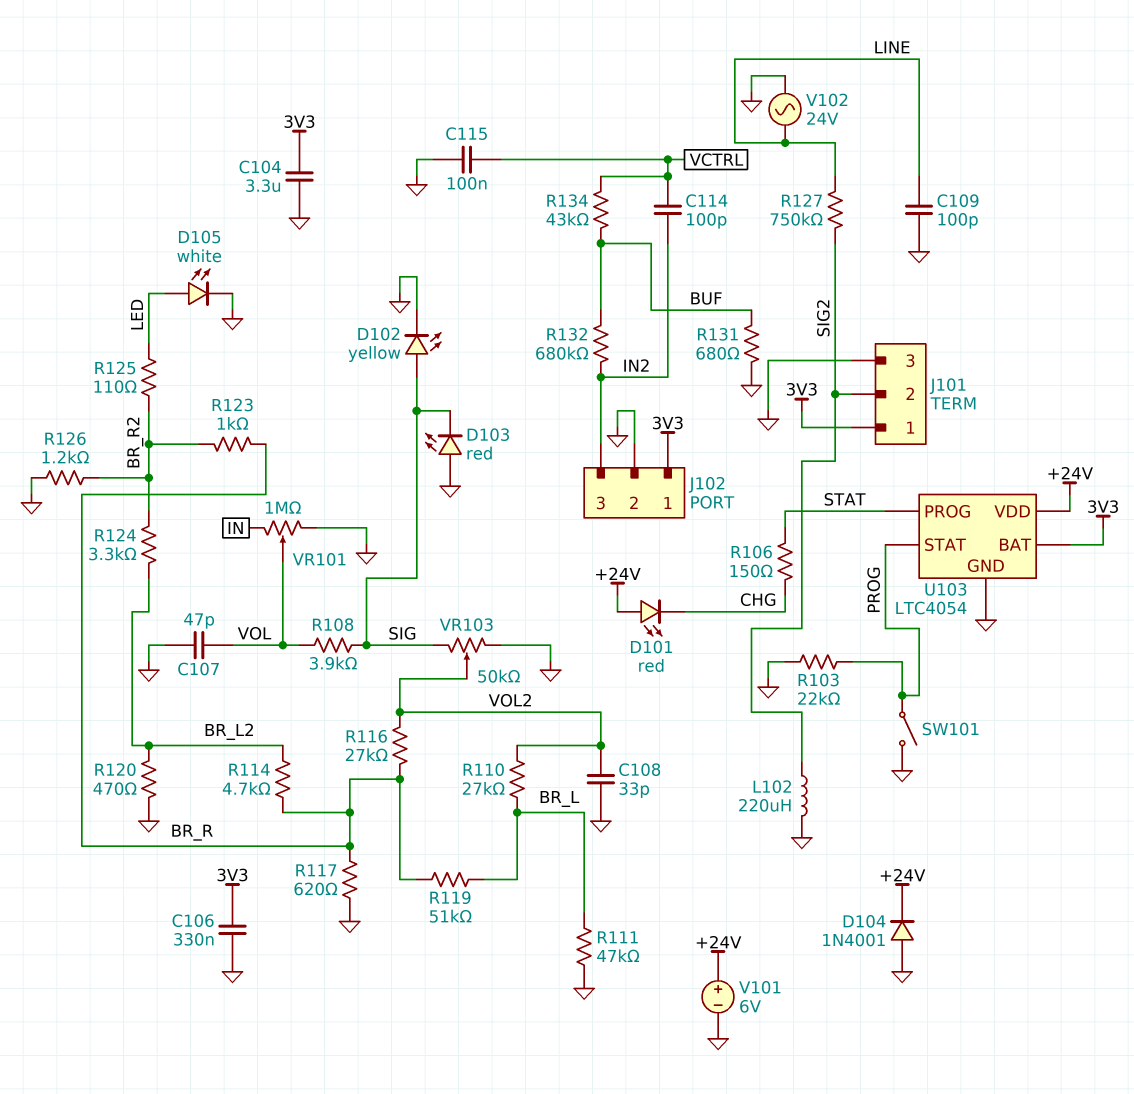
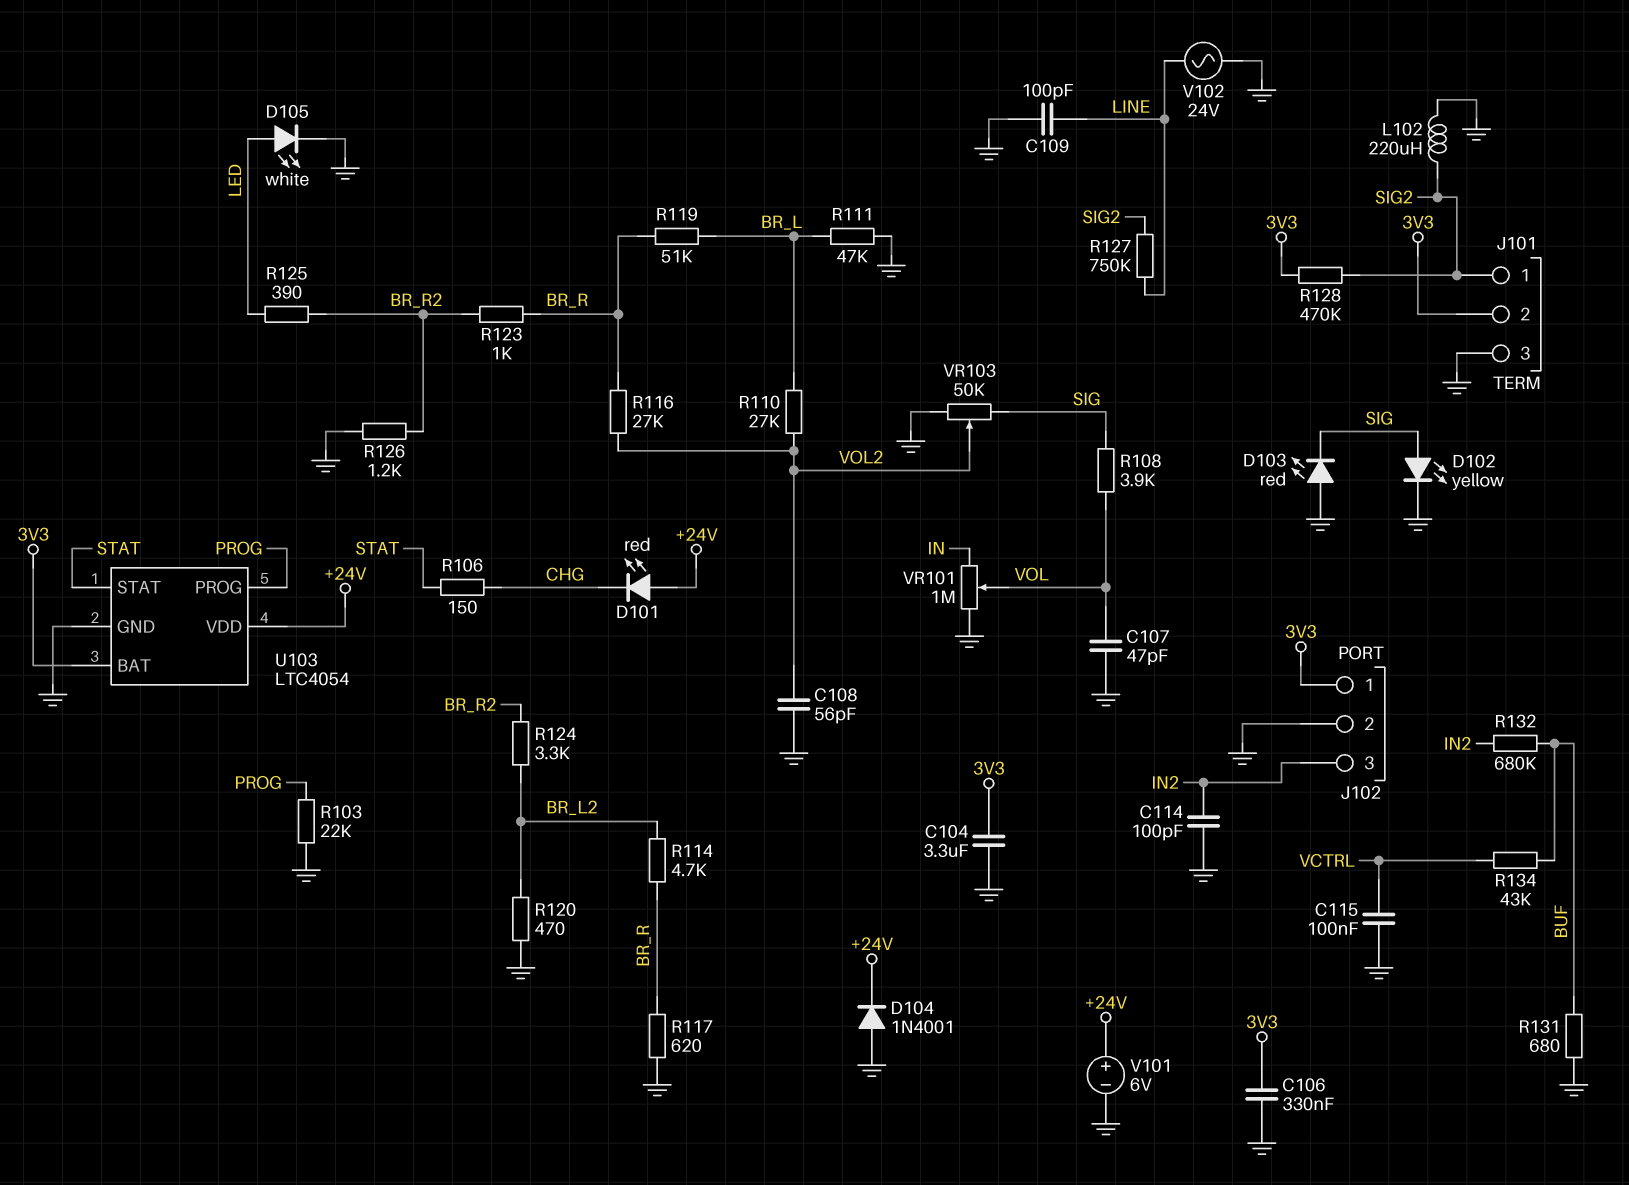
C108: 33pF (GND, VOL2) -> 56pF (GND, VOL2)
C114: 100pF (IN2, VCTRL) -> 100pF (GND, IN2)
J101 pin 1: 3V3 -> SIG2
J101 pin 2: SIG2 -> 3V3
R125: 110 (BR_R2, LED) -> 390 (BR_R2, LED)
R128: none -> 470k (3V3, SIG2)
SW101: switch (GND, PROG) -> none
U103 pin PROG: STAT -> PROG
U103 pin STAT: PROG -> STAT

